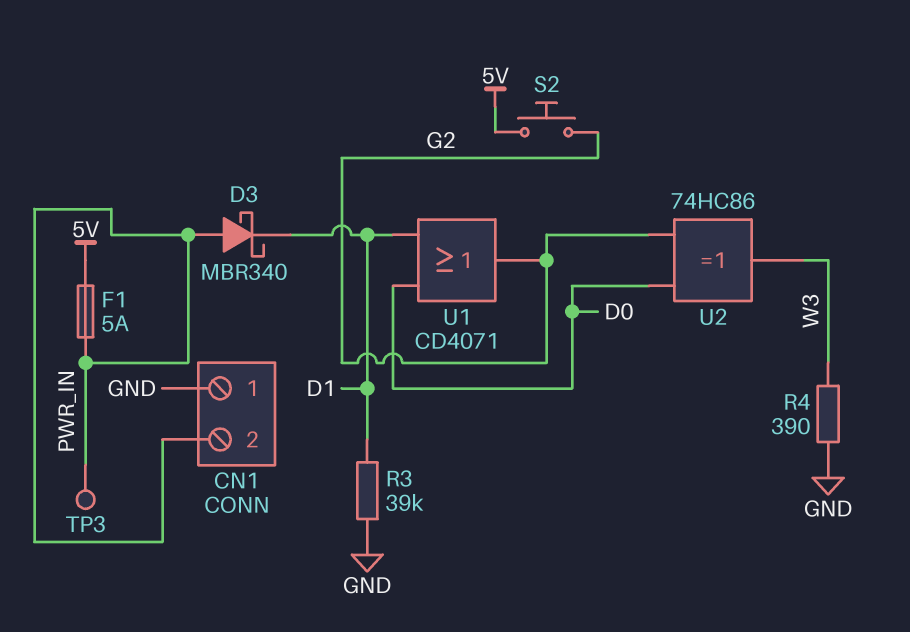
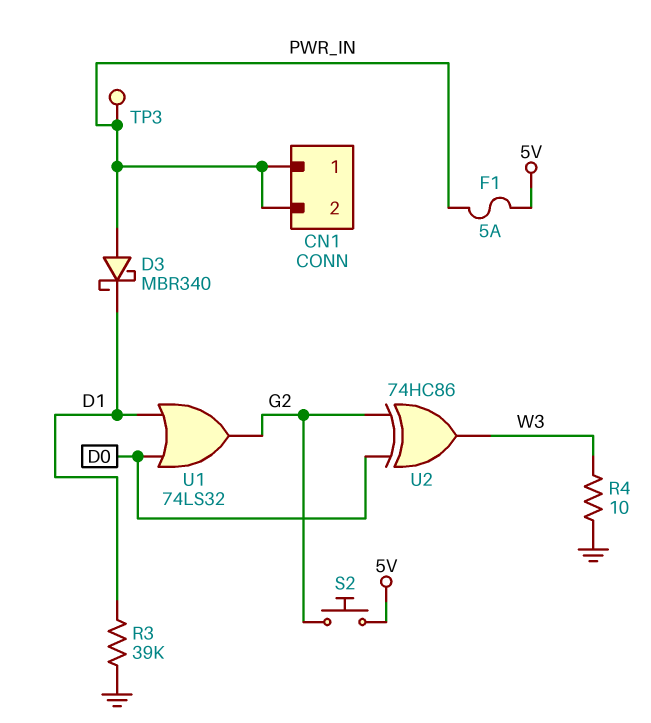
CN1 pin 1: GND -> PWR_IN
R4: 390 (GND, W3) -> 10 (GND, W3)
U1: OR CD4071 (in D0, in D1, out G2) -> OR 74LS32 (in D0, in D1, out G2)

